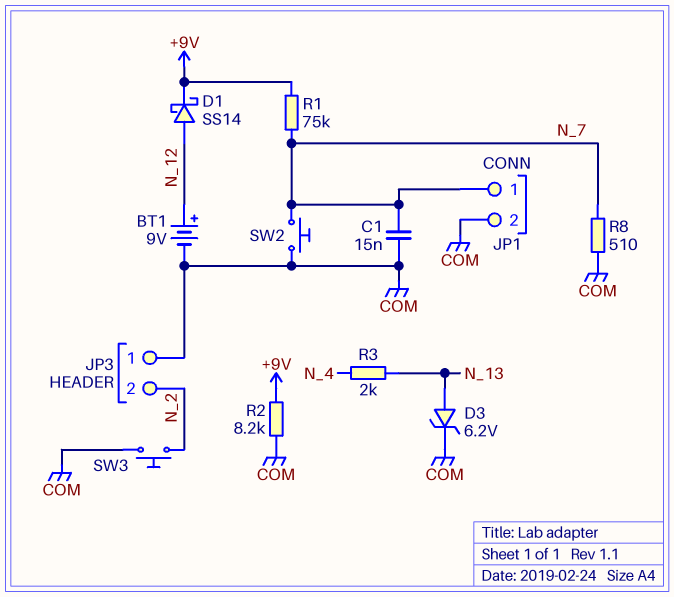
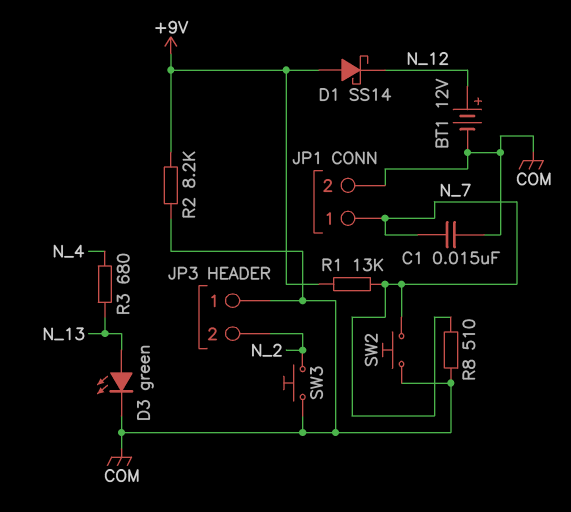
BT1: 9V (plus N_12, minus COM) -> 12V (plus N_12, minus COM)
D1: schottky SS14 (A N_12, K +9V) -> schottky SS14 (A +9V, K N_12)
D3: zener 6.2V (A N_13, K COM) -> LED green (A N_13, K COM)
R1: 75k (+9V, N_7) -> 13k (+9V, N_7)
R3: 2k (N_4, N_13) -> 680 (N_4, N_13)

